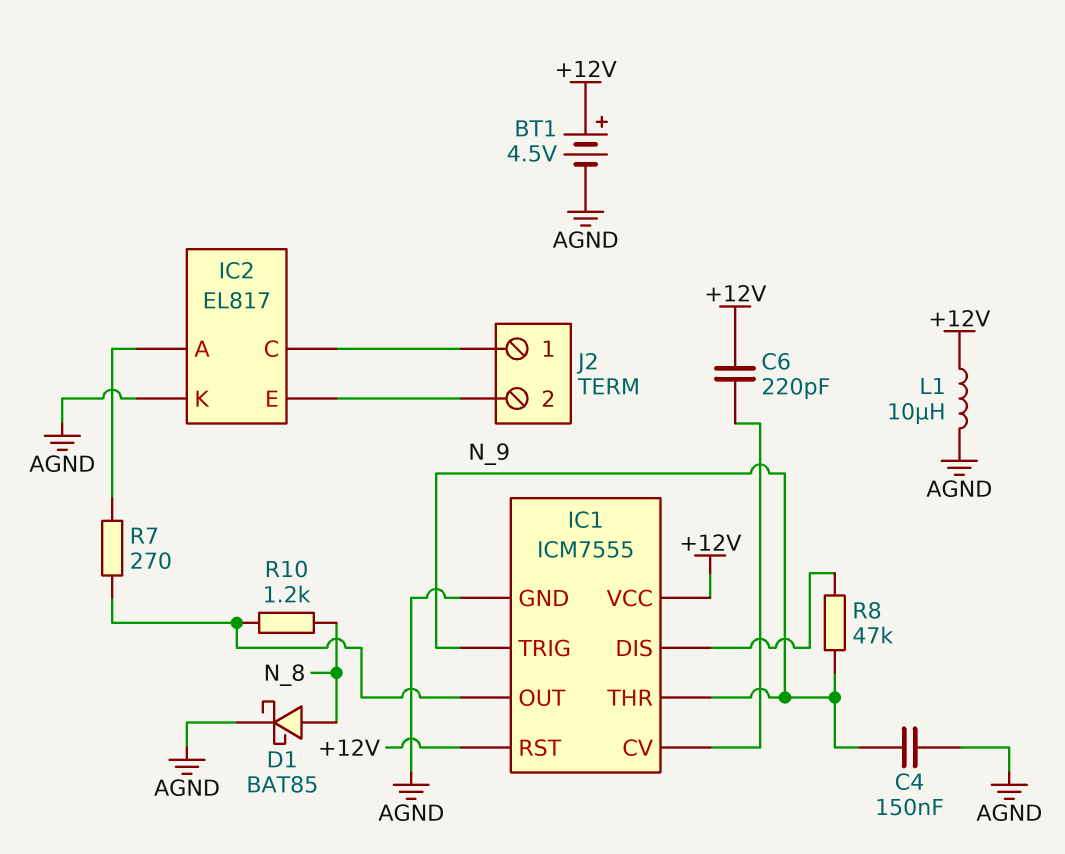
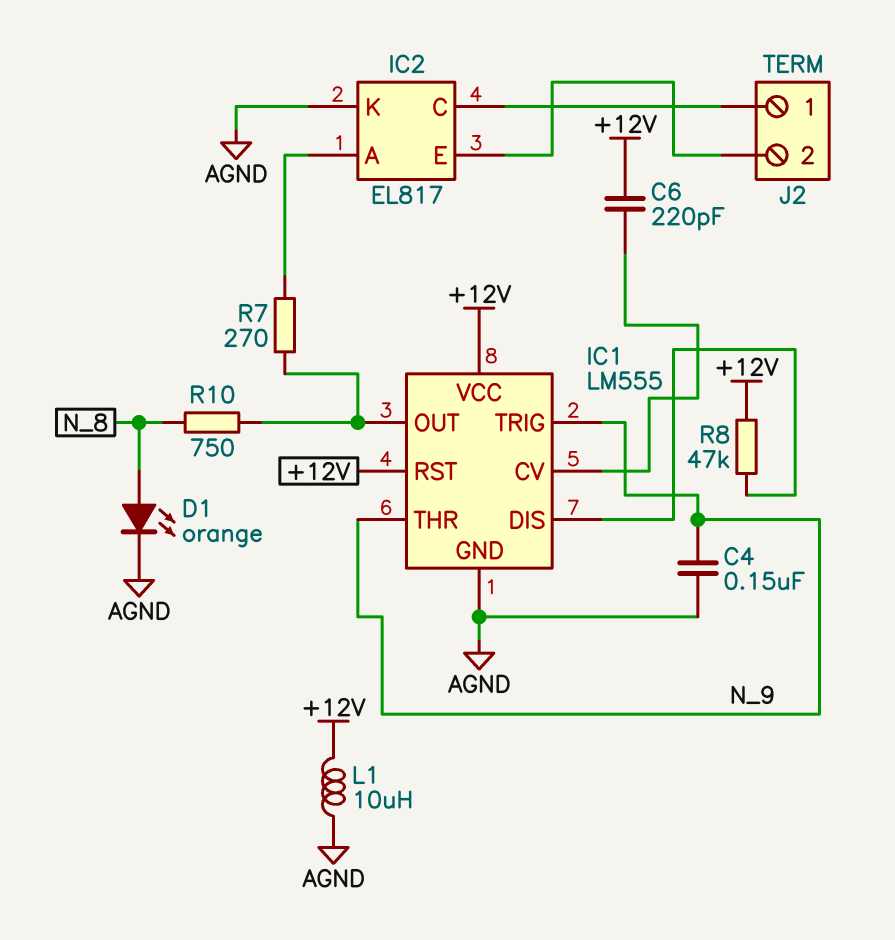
BT1: 4.5V (plus +12V, minus AGND) -> none
D1: schottky BAT85 (A N_8, K AGND) -> LED orange (A N_8, K AGND)
IC1: ICM7555 -> LM555
R8: 47k (IC1/DIS, N_9) -> 47k (+12V, IC1/DIS)
R10: 1.2k (IC1/OUT, N_8) -> 750 (IC1/OUT, N_8)

